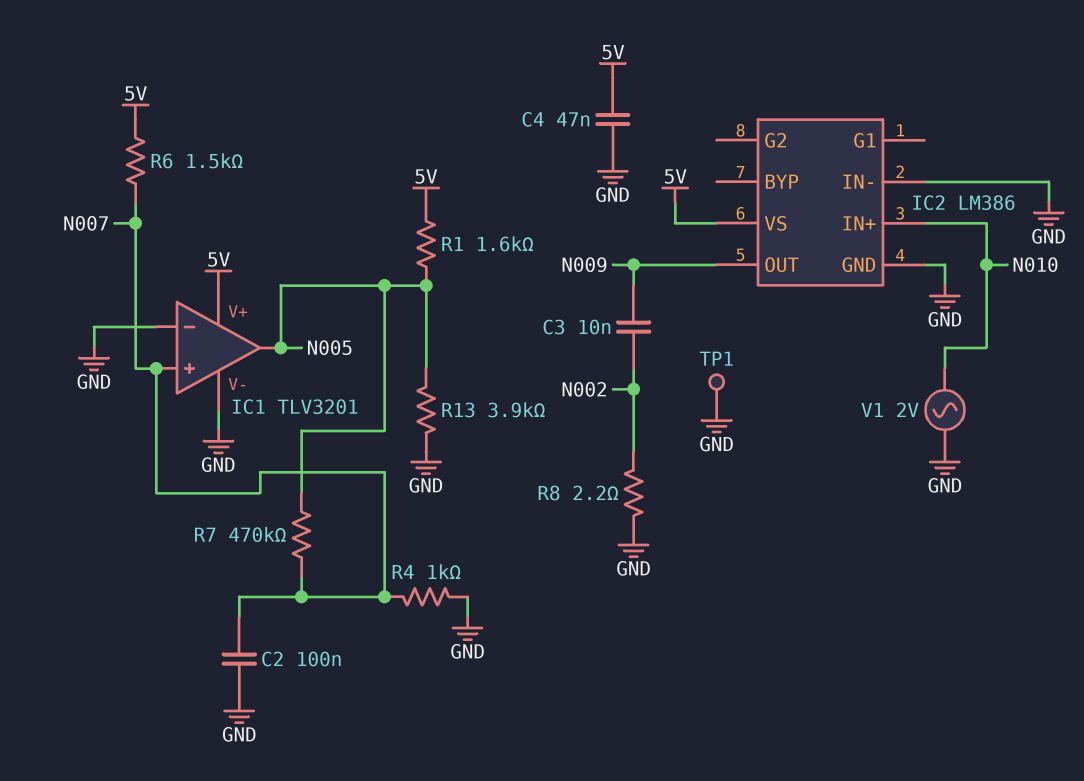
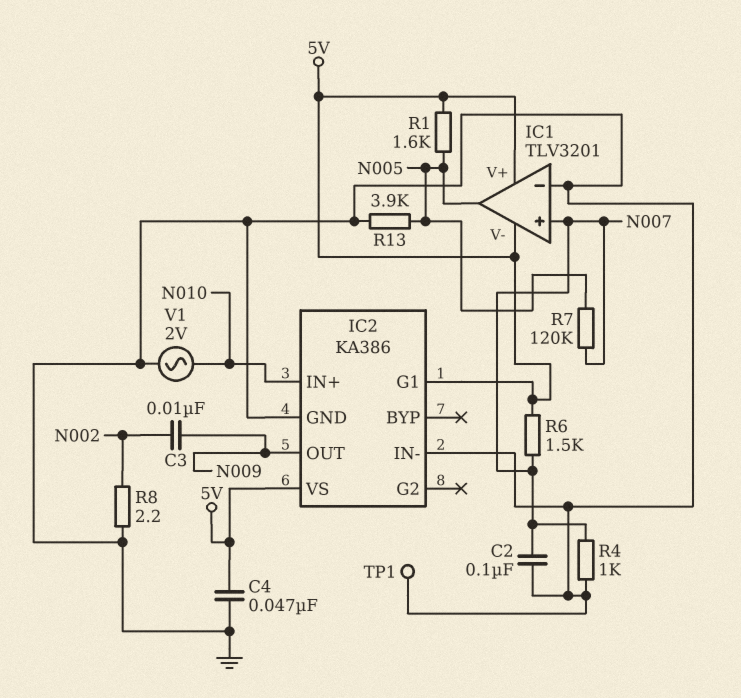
IC1 pin V-: GND -> 5V
IC2: LM386 -> KA386
IC2 pin G1: none -> 5V
R7: 470k (N005, N007) -> 120k (N005, N007)

